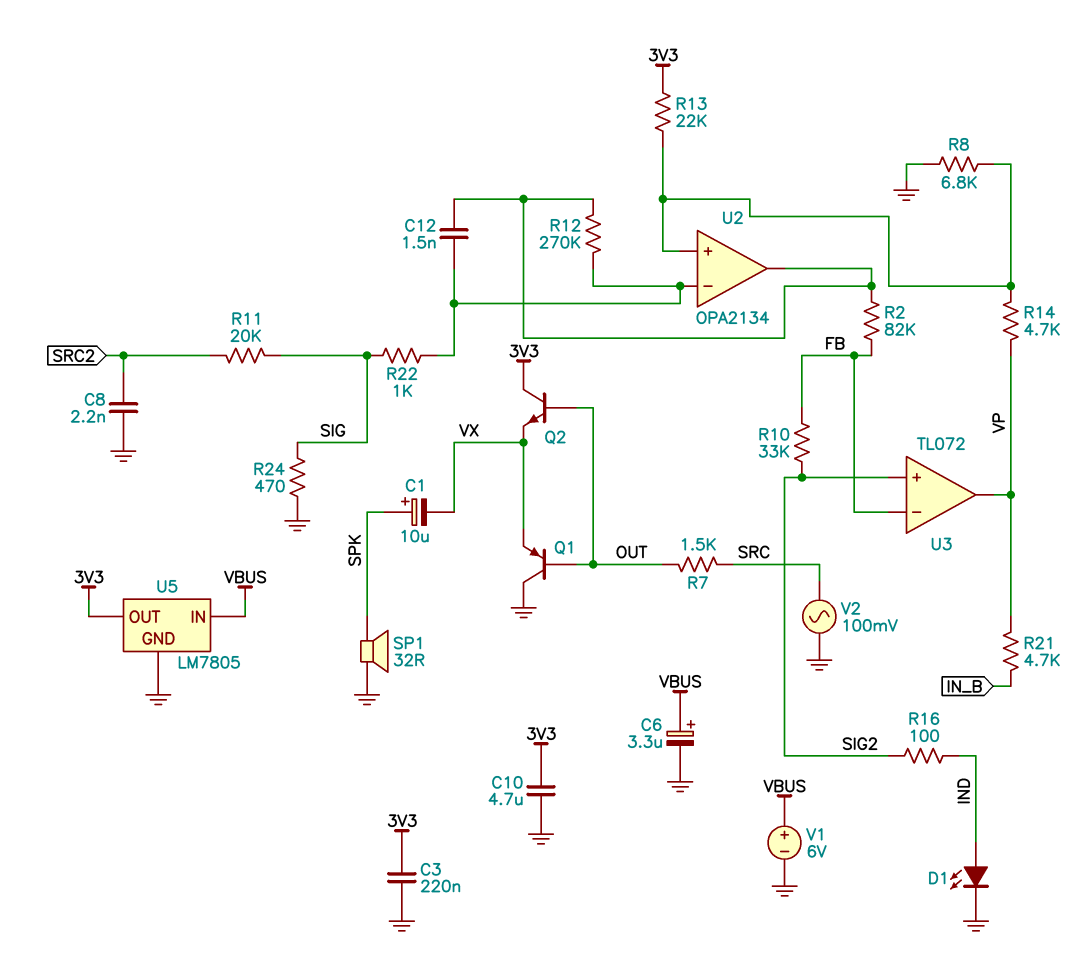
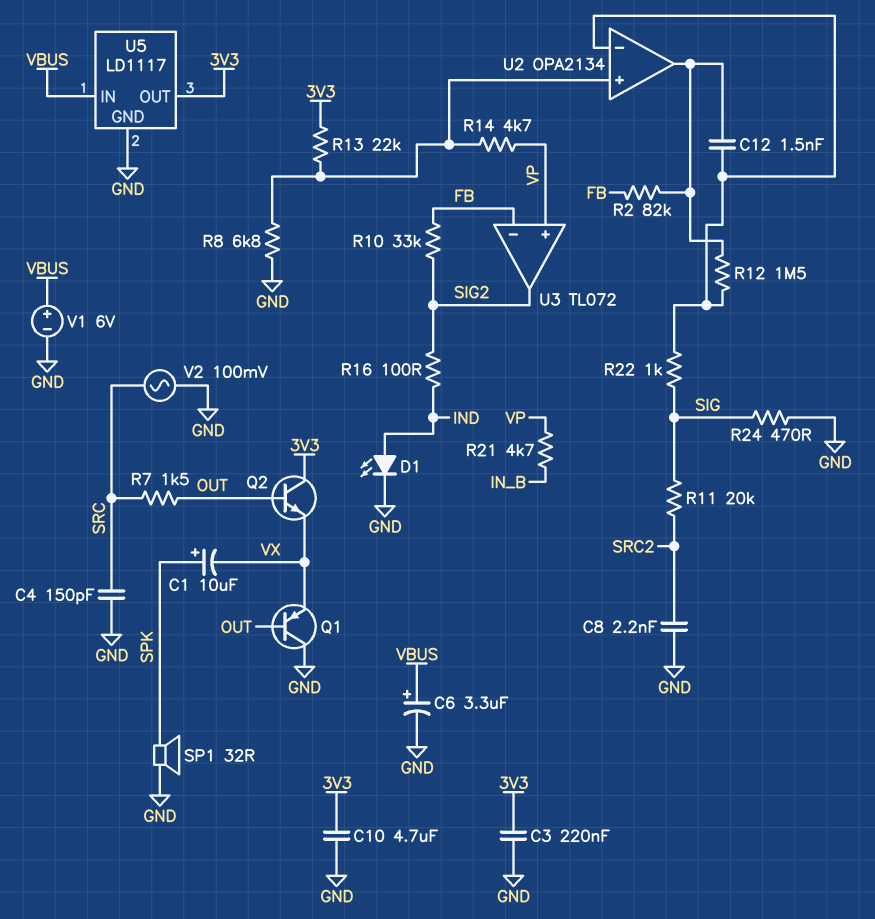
C4: none -> 150pF (GND, SRC)
R12: 270k (U2/in-, U2/out) -> 1.5M (U2/in-, U2/out)
U3 pin in+: SIG2 -> VP
U3 pin out: VP -> SIG2
U5: LM7805 -> LD1117

